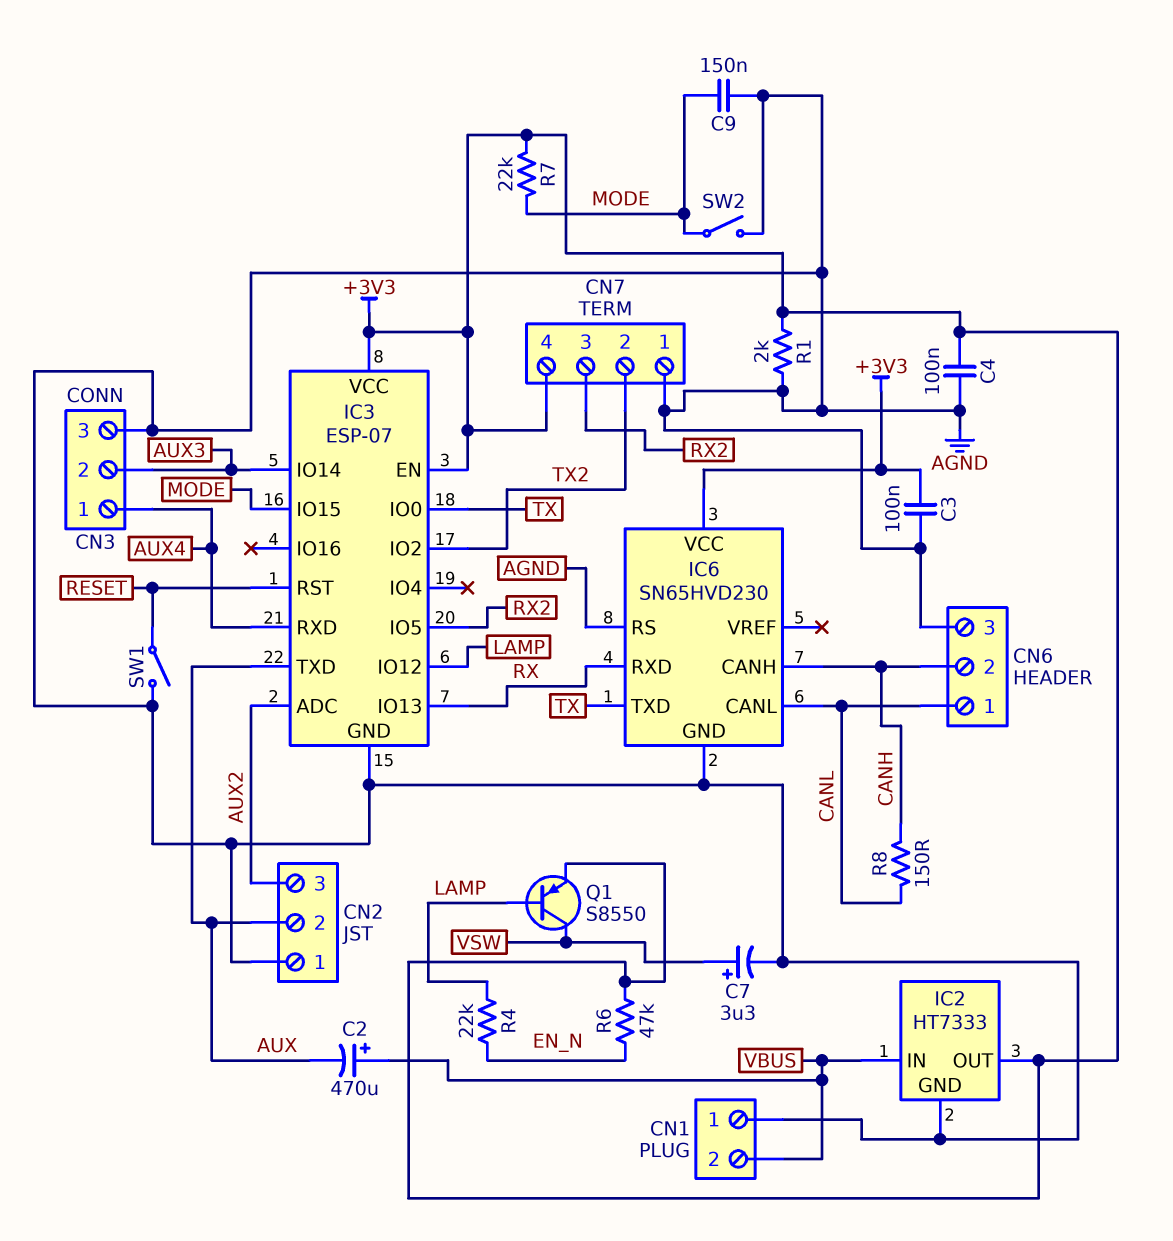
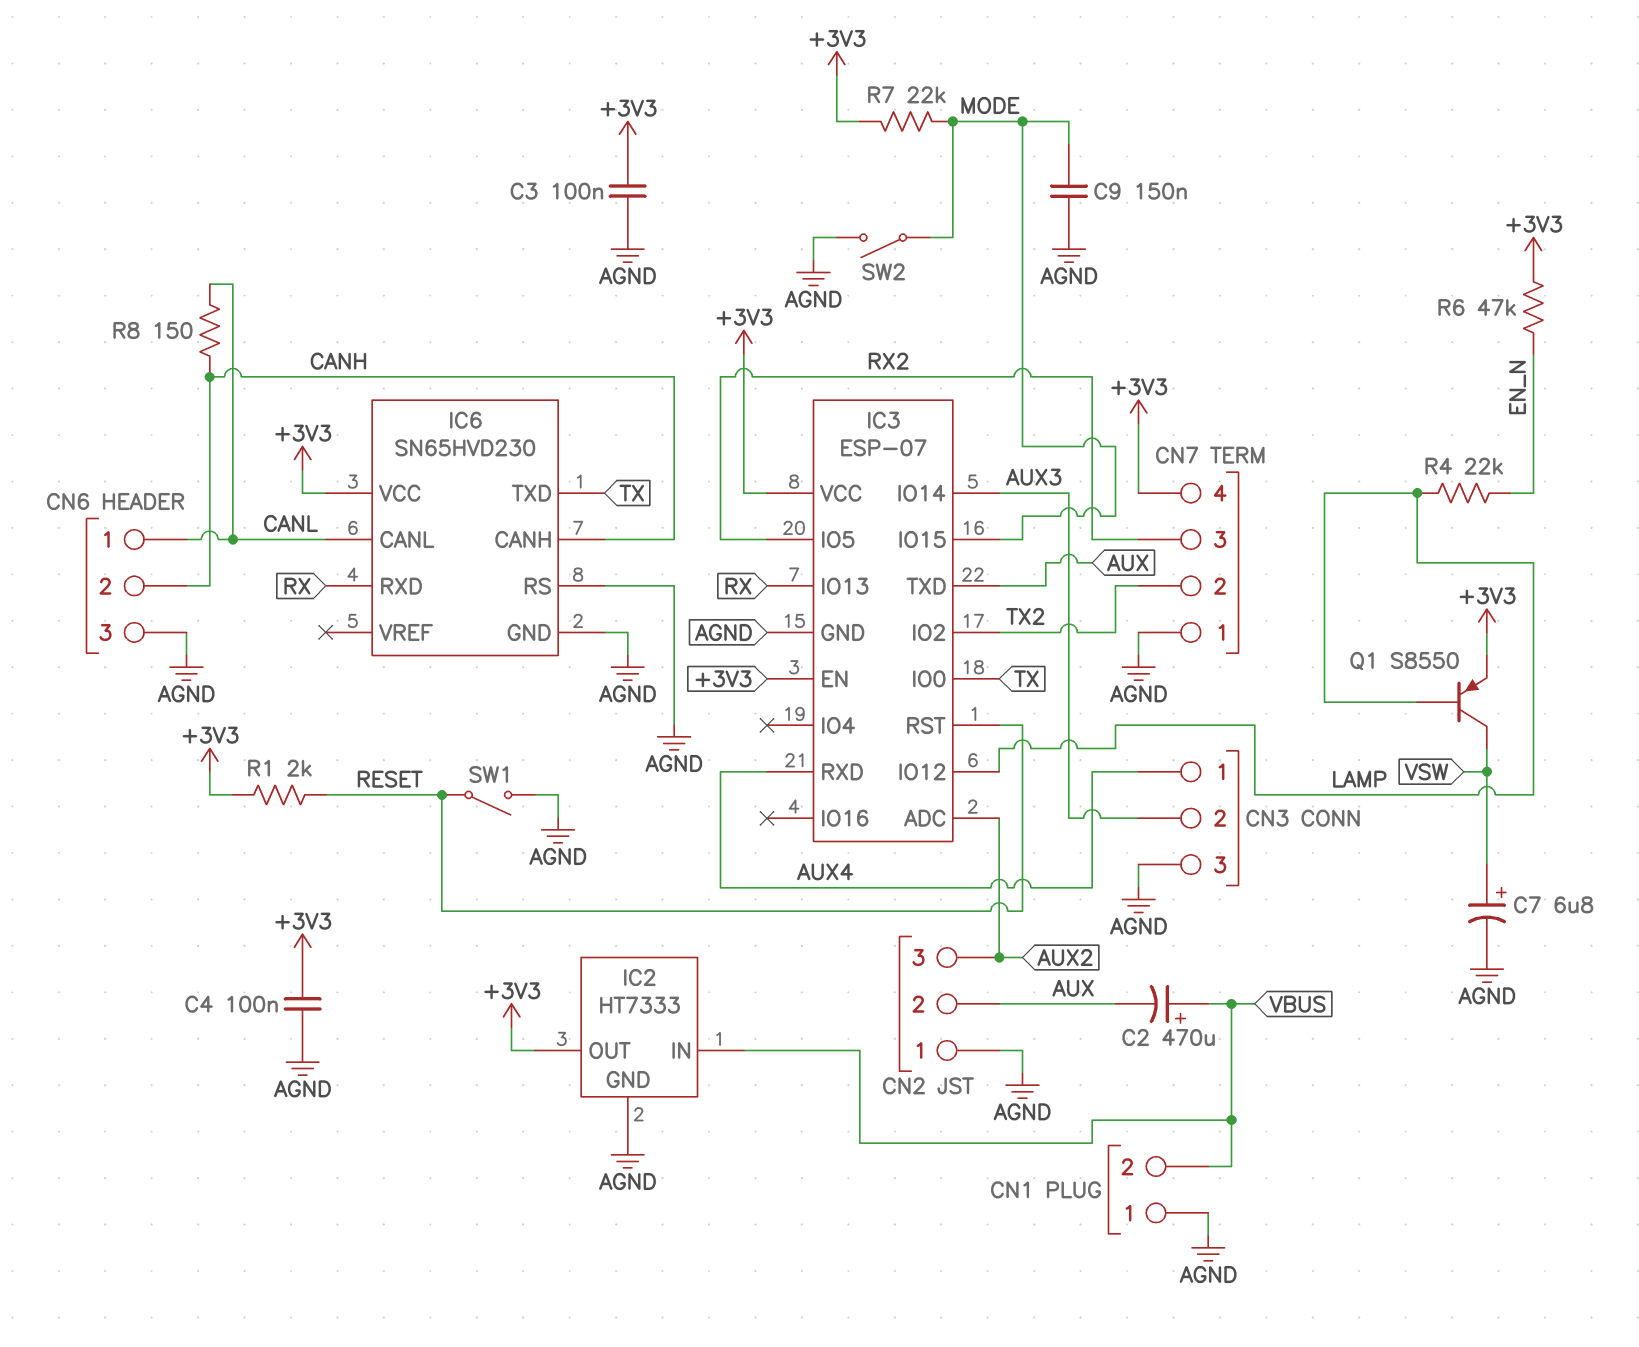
C7: 3.3uF (plus VSW, minus AGND) -> 6.8uF (plus VSW, minus AGND)
R1: 2k (+3V3, AGND) -> 2k (+3V3, RESET)

